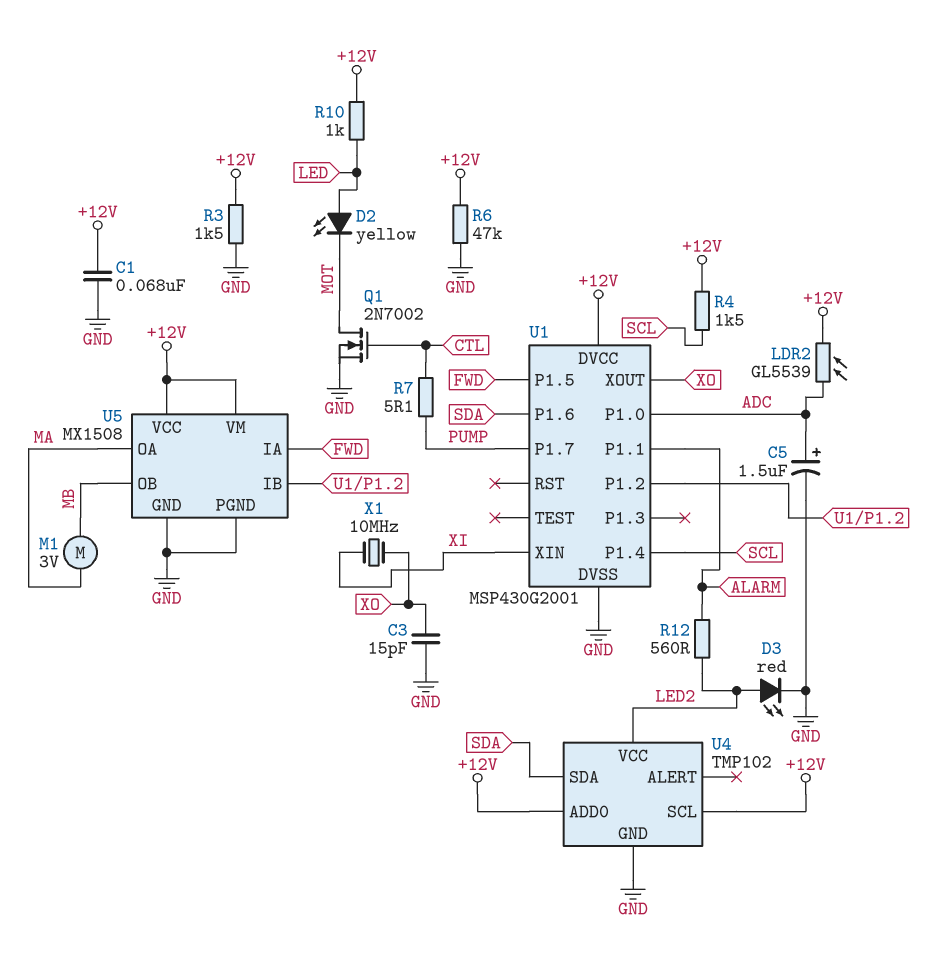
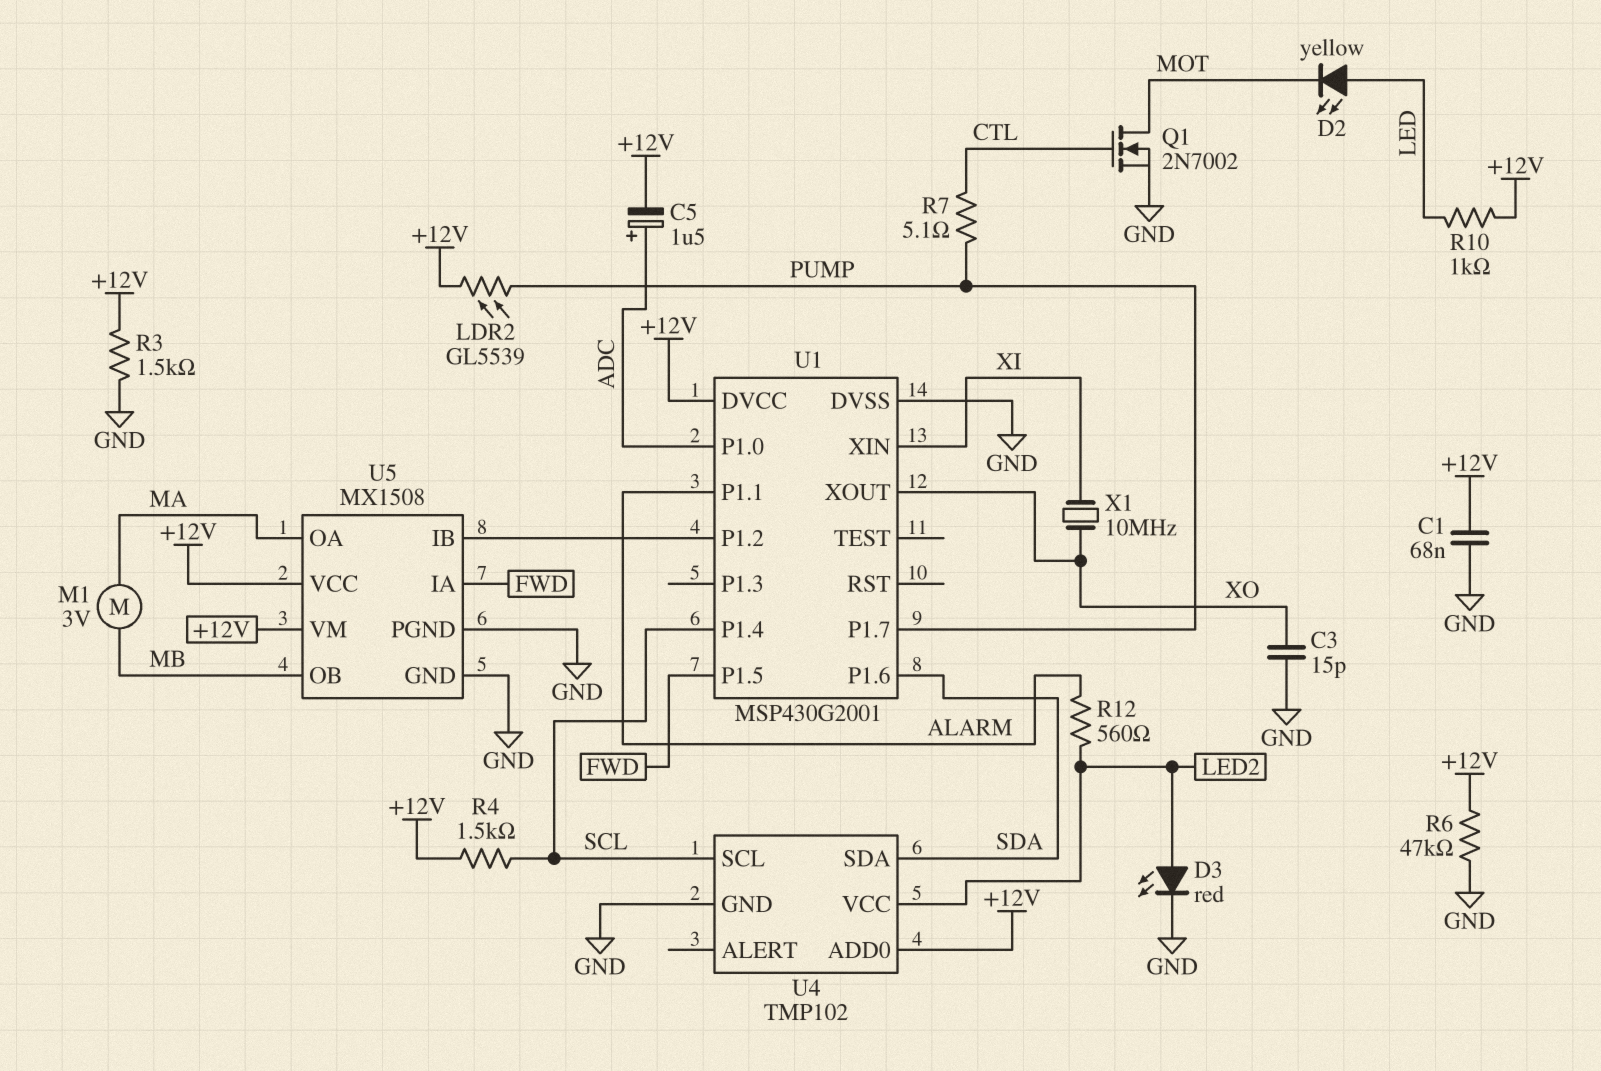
C5: 1.5uF (plus ADC, minus GND) -> 1.5uF (plus ADC, minus +12V)
LDR2: GL5539 (+12V, ADC) -> GL5539 (+12V, PUMP)
U4 pin SCL: +12V -> SCL

